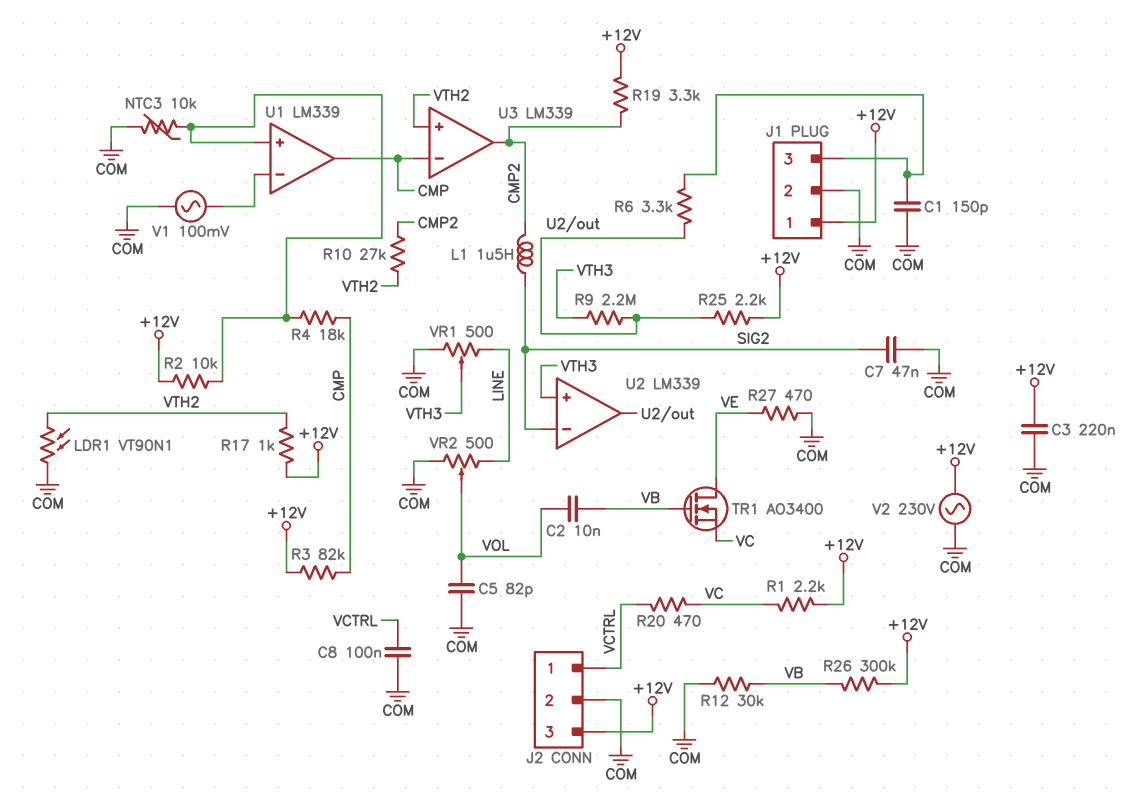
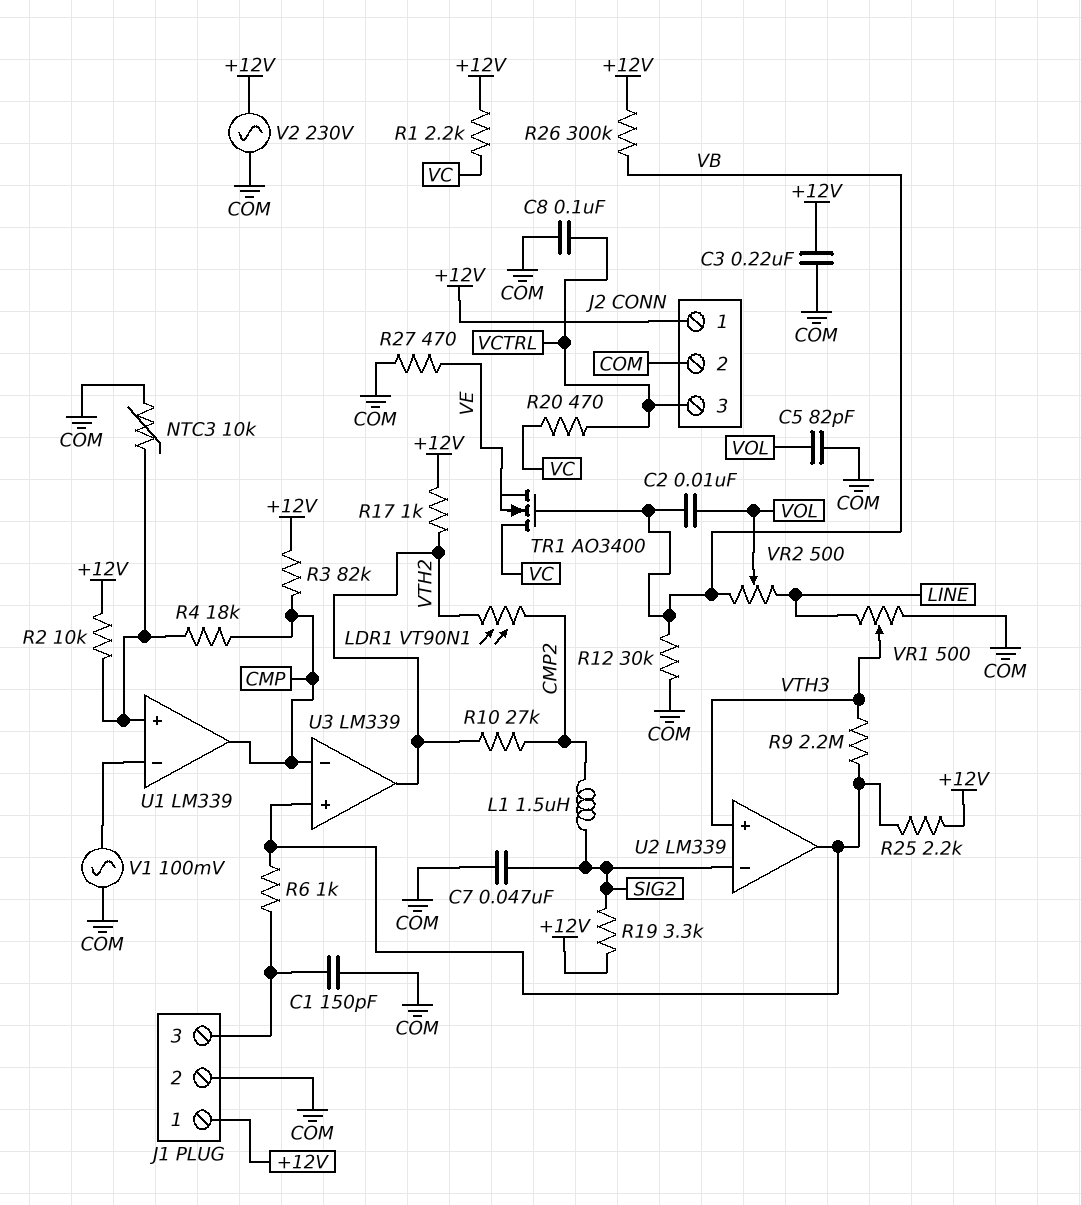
J2 pin 1: VCTRL -> +12V
J2 pin 3: +12V -> VCTRL
LDR1: VT90N1 (COM, VTH2) -> VT90N1 (CMP2, VTH2)
R6: 3.3k (J1/3, U2/out) -> 1k (J1/3, U2/out)
R19: 3.3k (+12V, CMP2) -> 3.3k (+12V, SIG2)
TR1: NMOS AO3400 (G VB, D VE, S VC) -> NMOS AO3400 (G VB, D VC, S VE)
U3 pin in+: VTH2 -> U2/out
U3 pin out: CMP2 -> VTH2
VR2: 500 (COM, LINE, wiper VOL) -> 500 (LINE, VB, wiper VOL)

